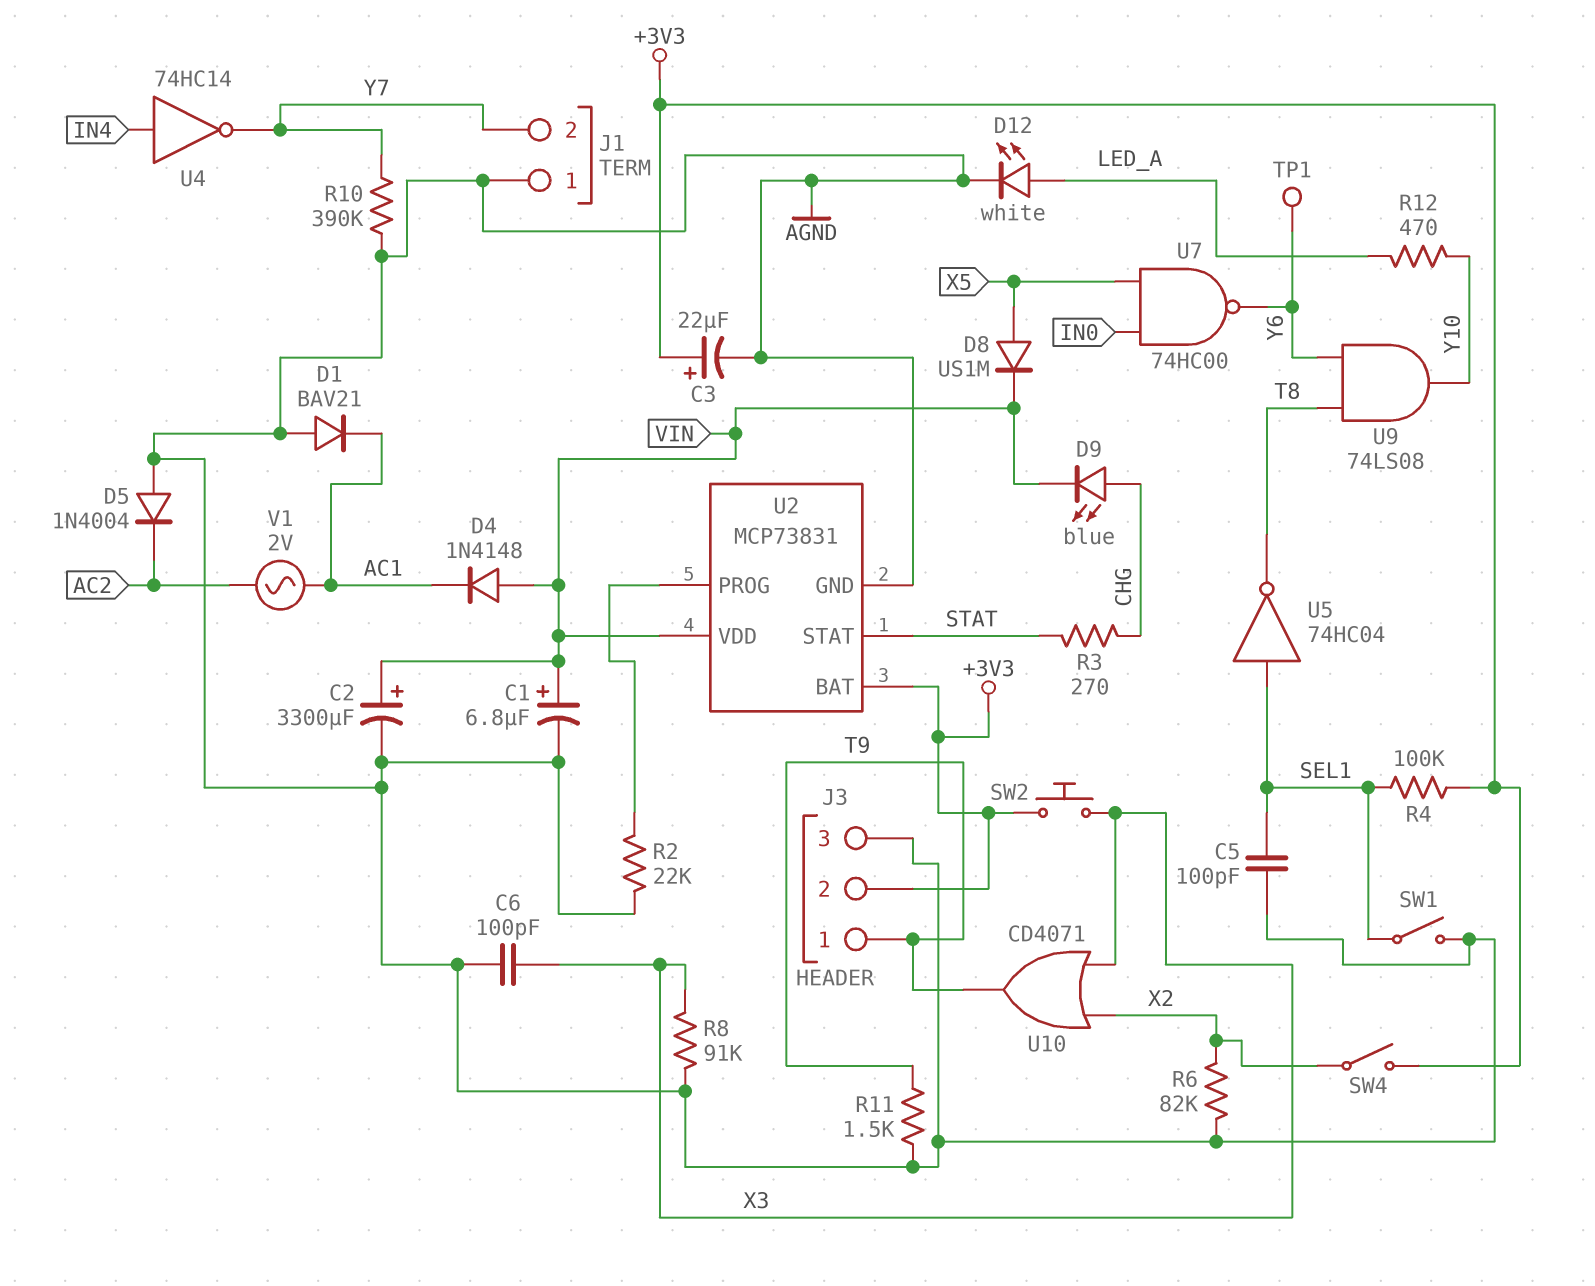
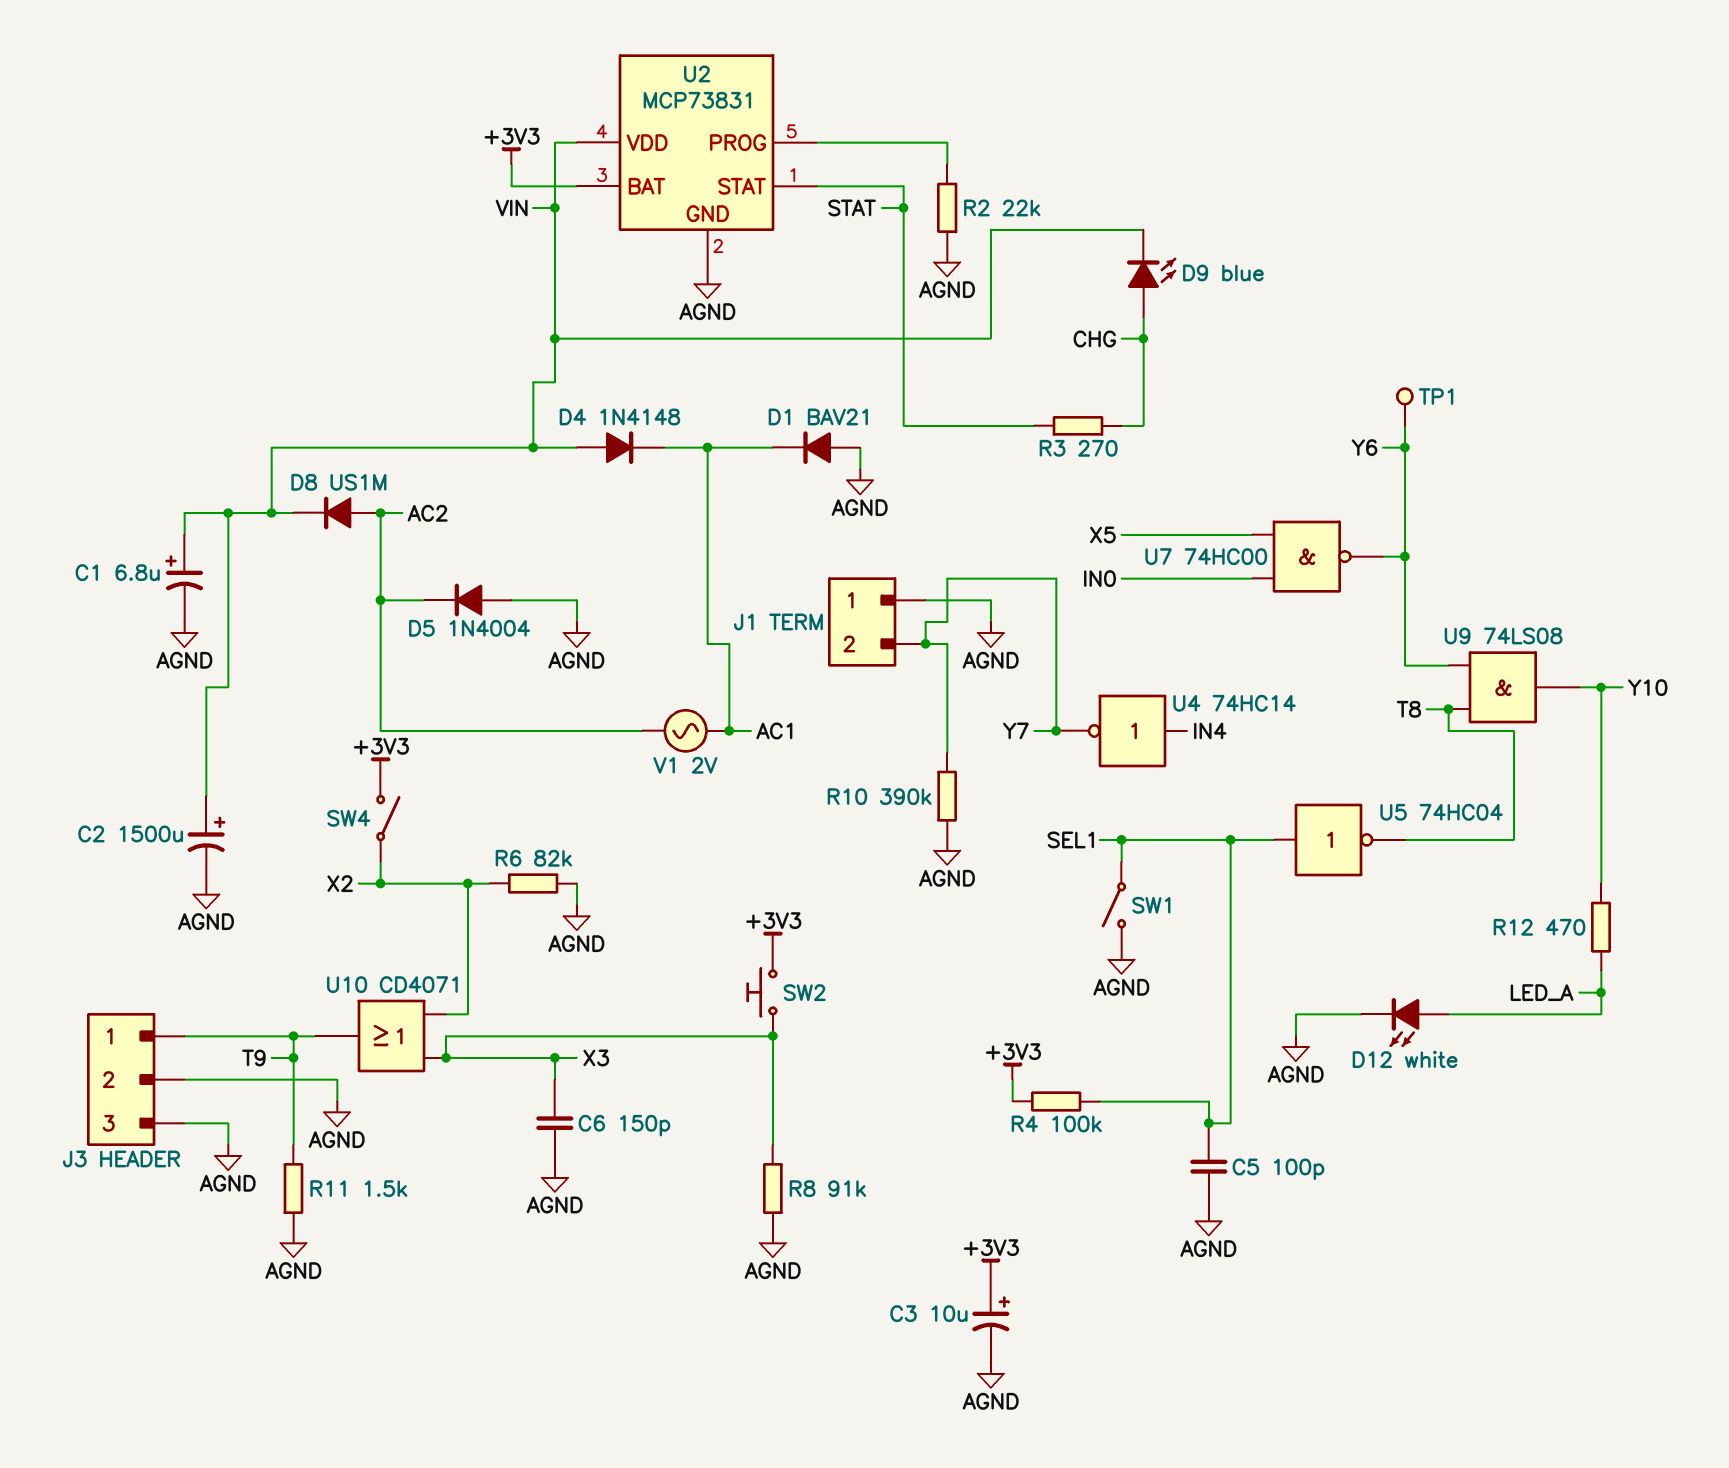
C2: 3300uF (plus VIN, minus AGND) -> 1500uF (plus VIN, minus AGND)
C3: 22uF (plus +3V3, minus AGND) -> 10uF (plus +3V3, minus AGND)
C6: 100pF (AGND, X3) -> 150pF (AGND, X3)
D8: diode US1M (A X5, K VIN) -> diode US1M (A AC2, K VIN)
J3 pin 2: +3V3 -> AGND

